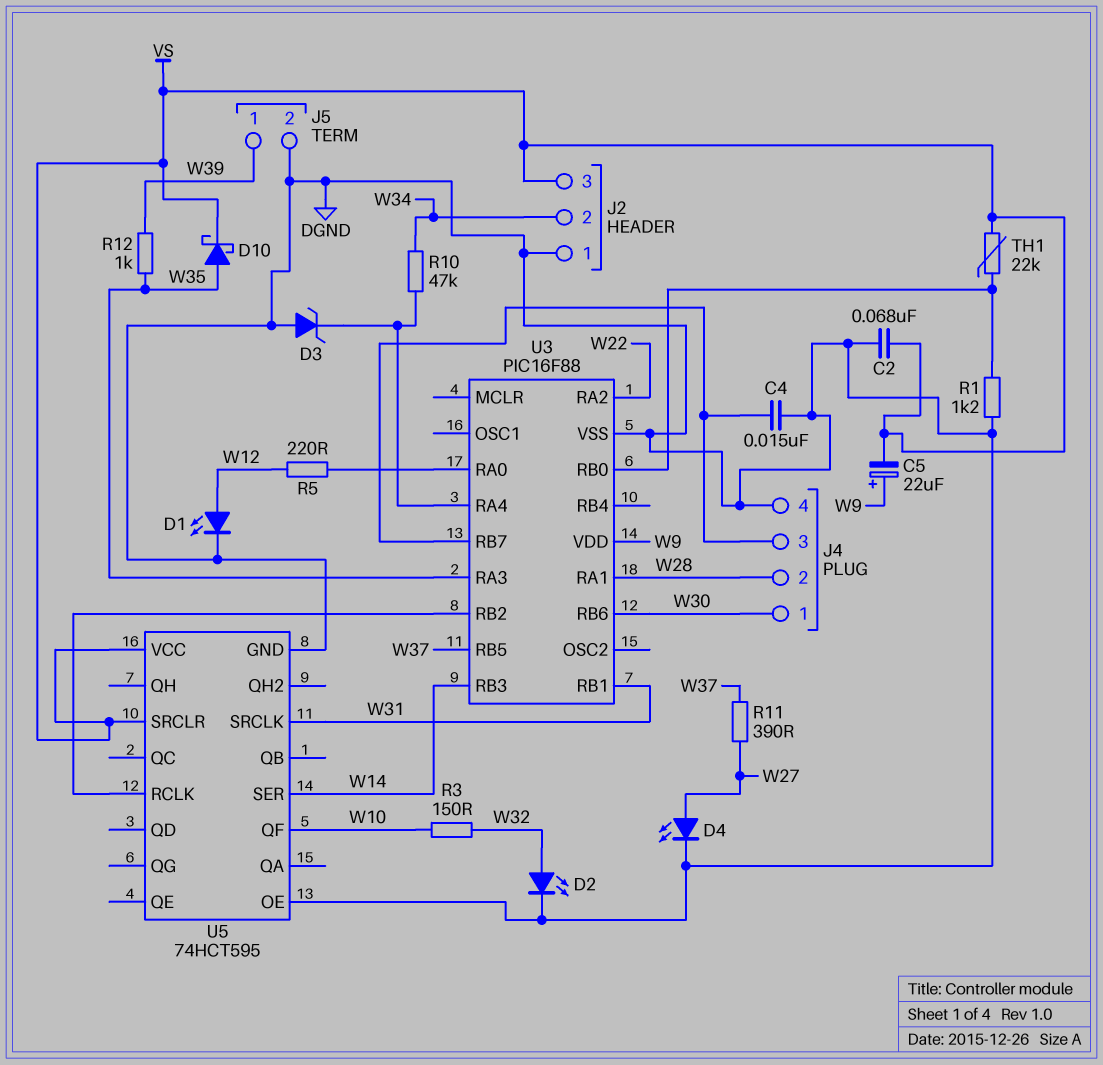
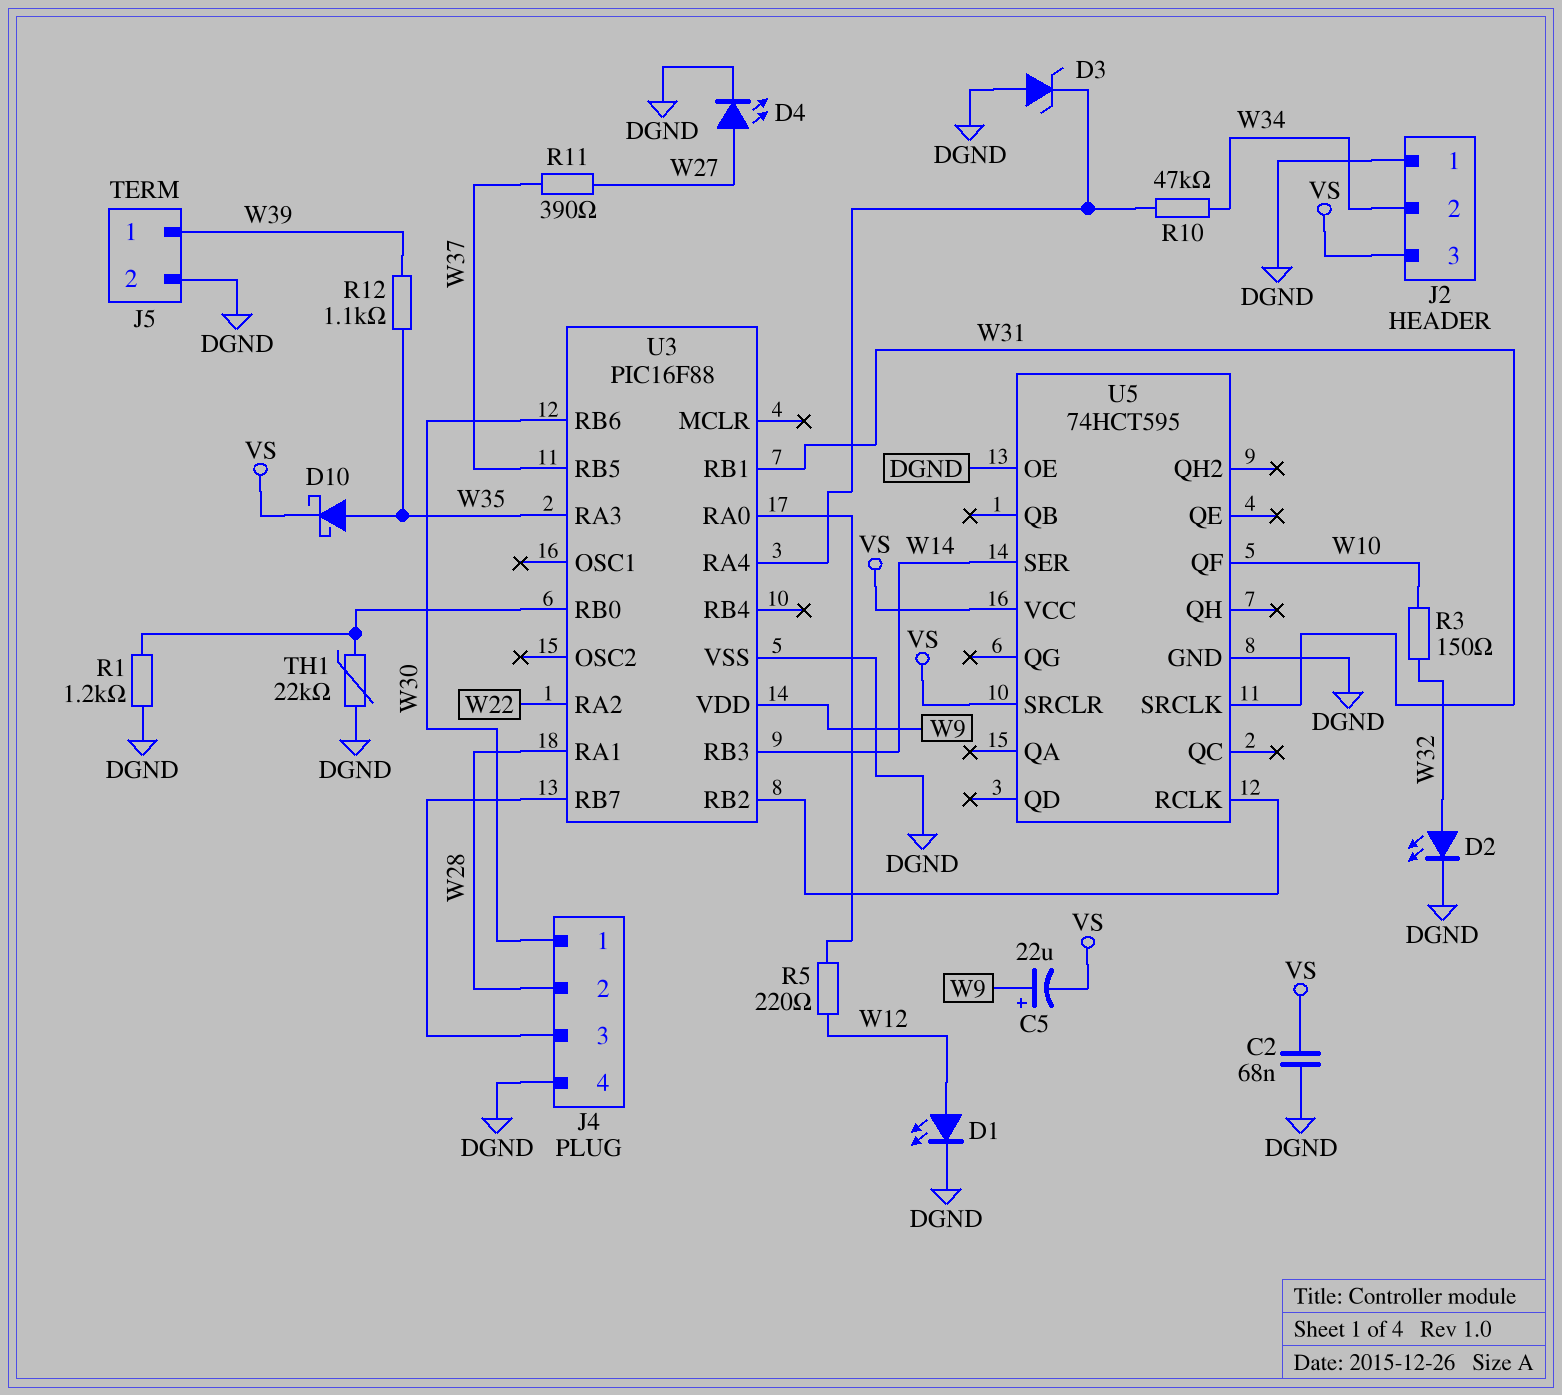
C4: 15nF (DGND, J4/3) -> none
R12: 1k (W35, W39) -> 1.1k (W35, W39)
TH1: 22k (U3/RB0, VS) -> 22k (DGND, U3/RB0)

